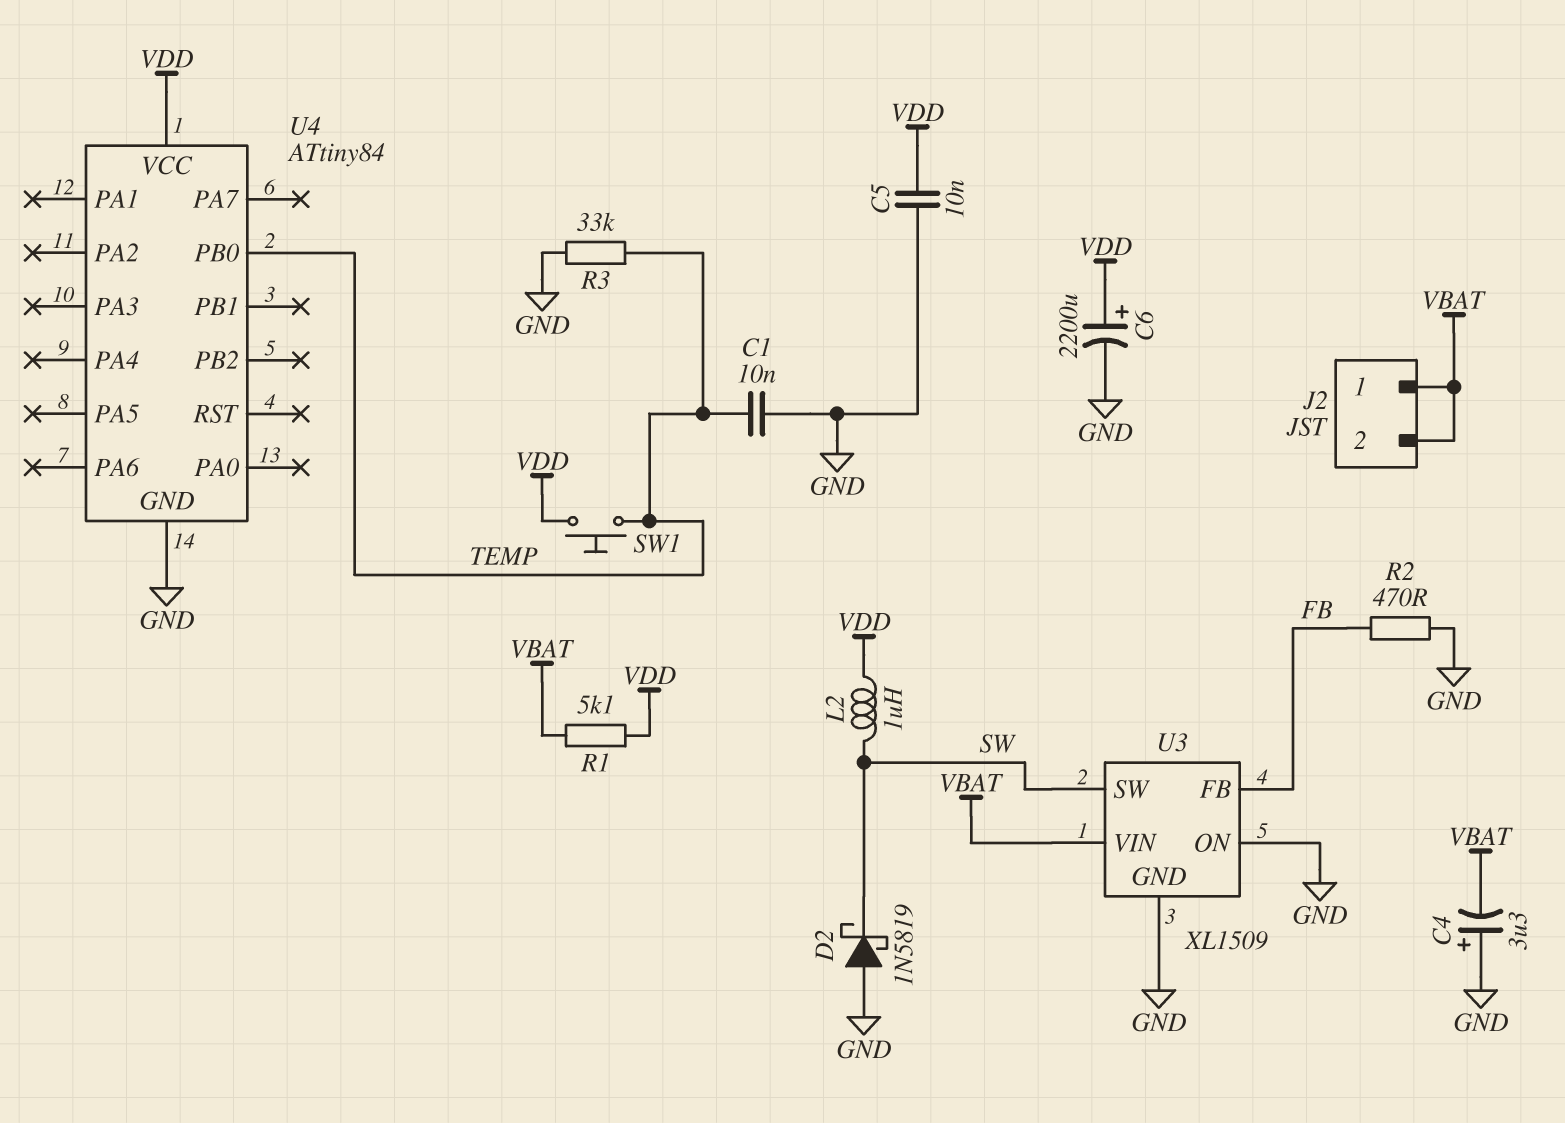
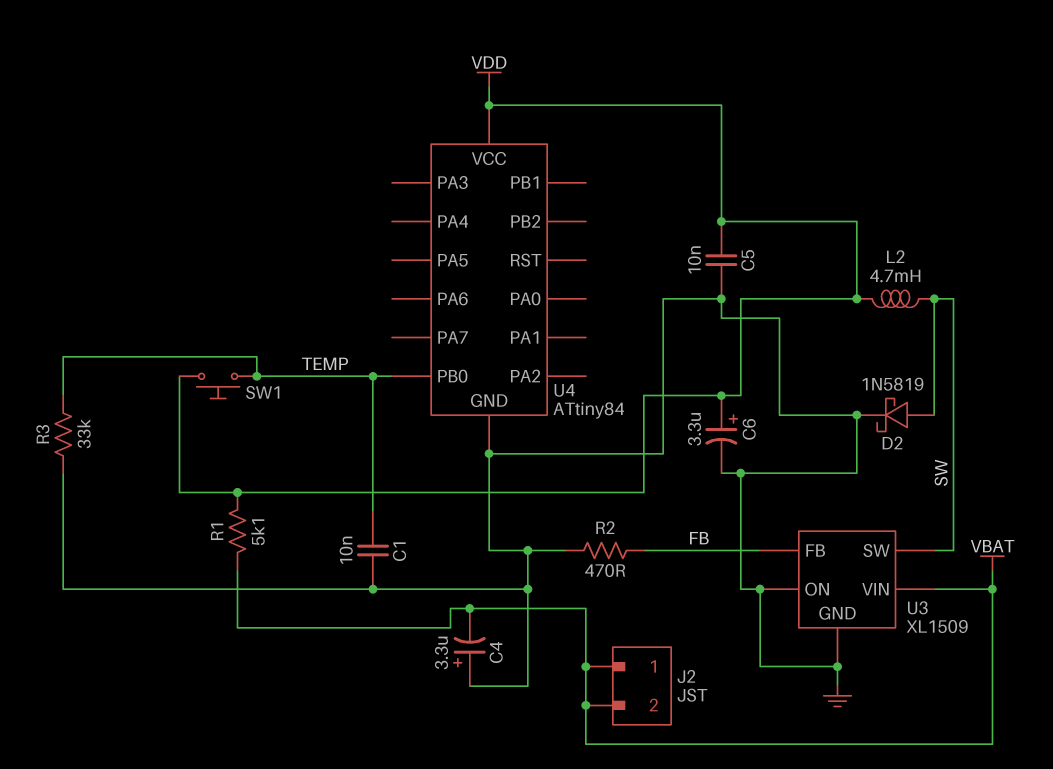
C6: 2200uF (plus VDD, minus GND) -> 3.3uF (plus VDD, minus GND)
D2: schottky 1N5819 (A GND, K SW) -> schottky 1N5819 (A SW, K GND)
L2: 1uH (SW, VDD) -> 4.7mH (SW, VDD)

